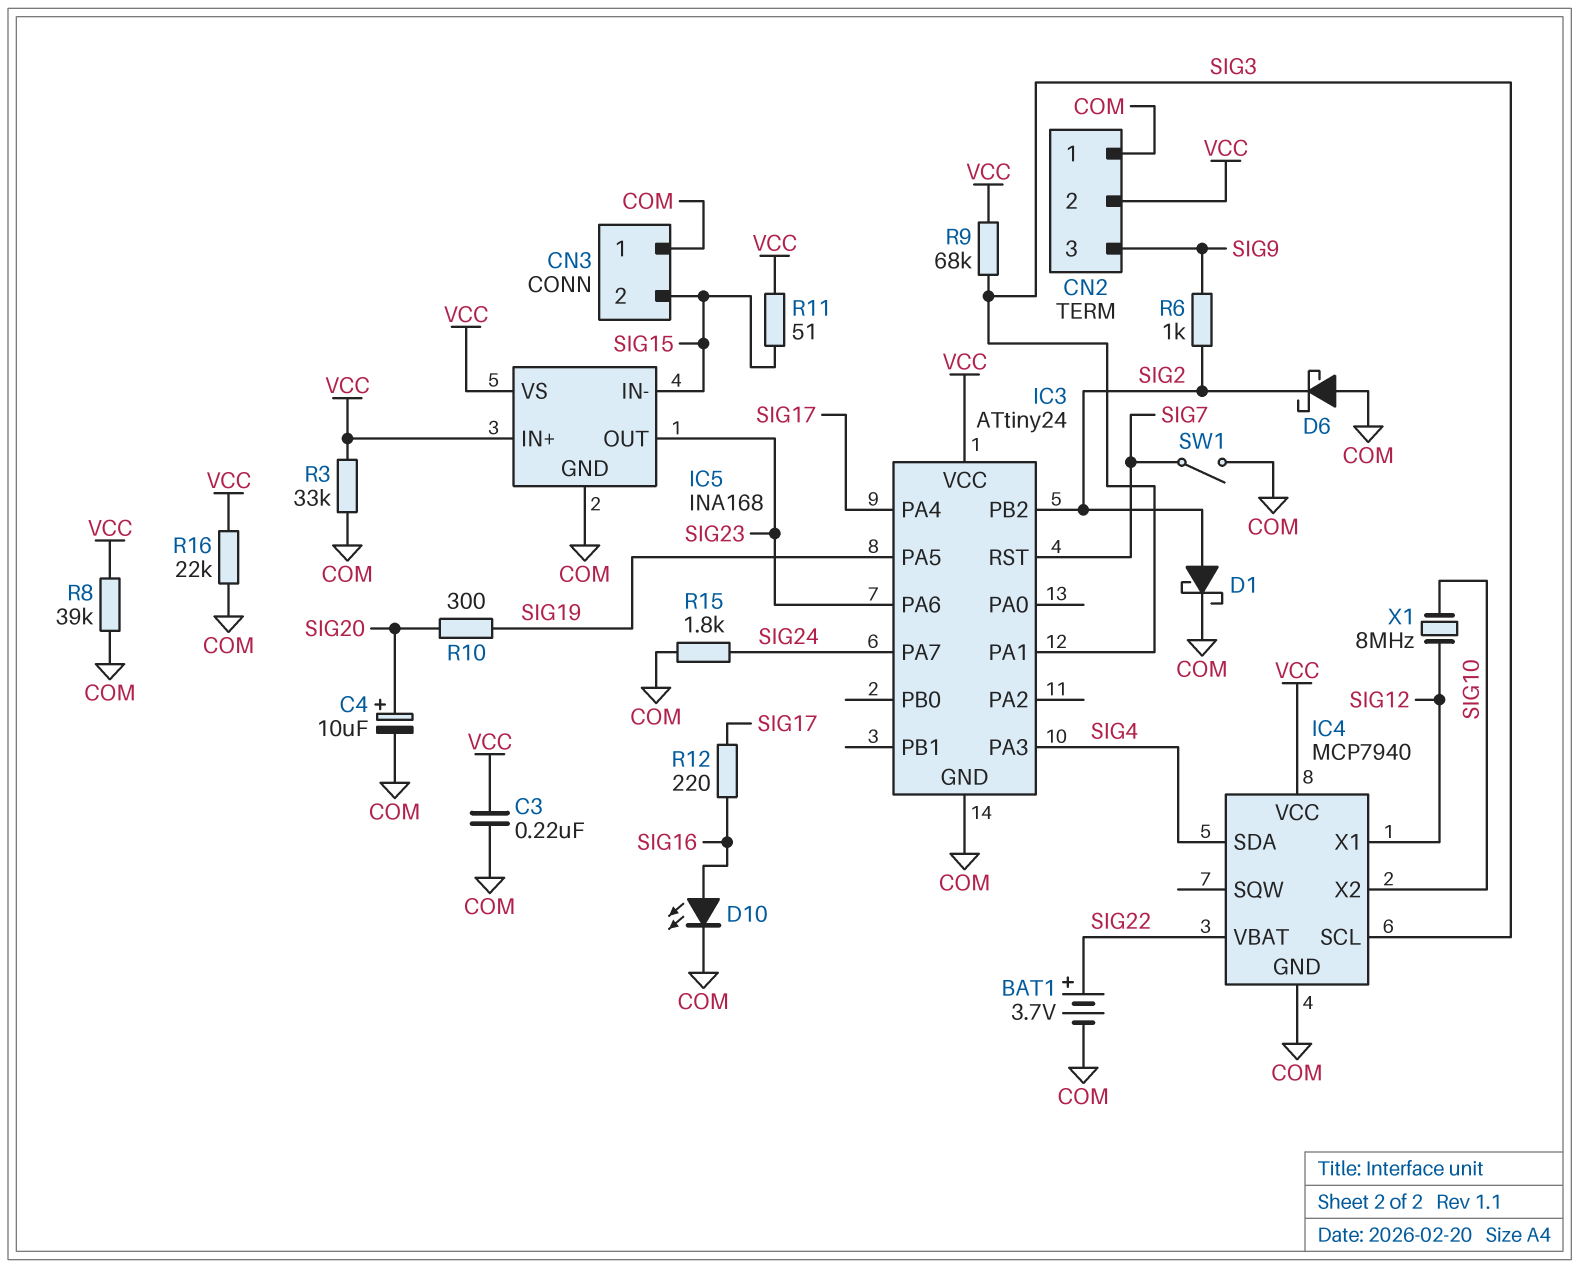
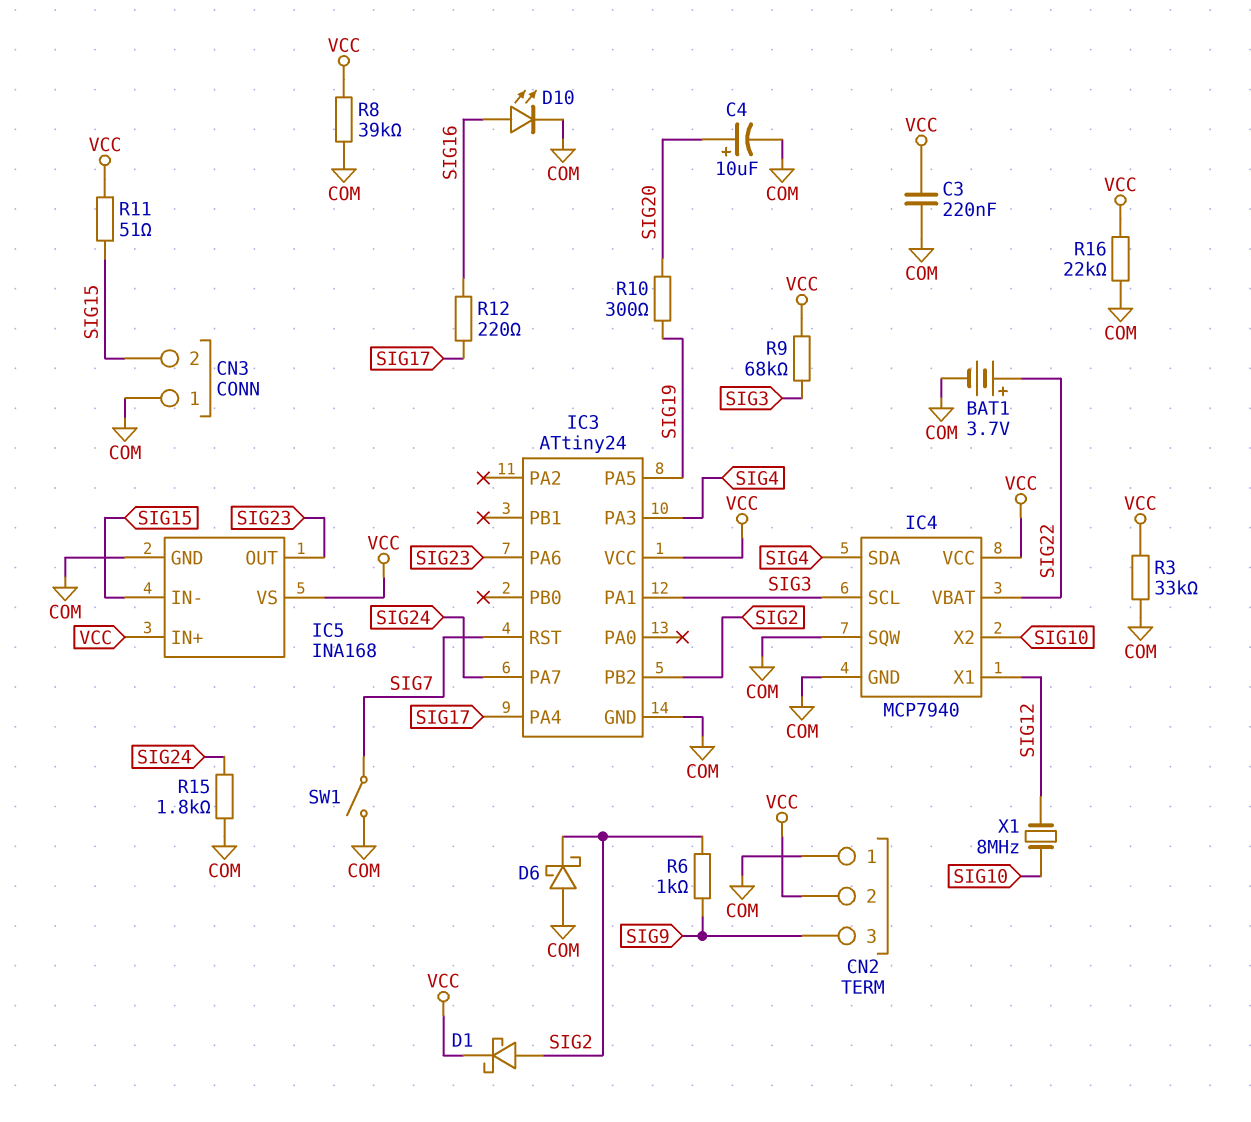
D1: schottky (A SIG2, K COM) -> schottky (A SIG2, K VCC)
IC4 pin SQW: none -> COM

